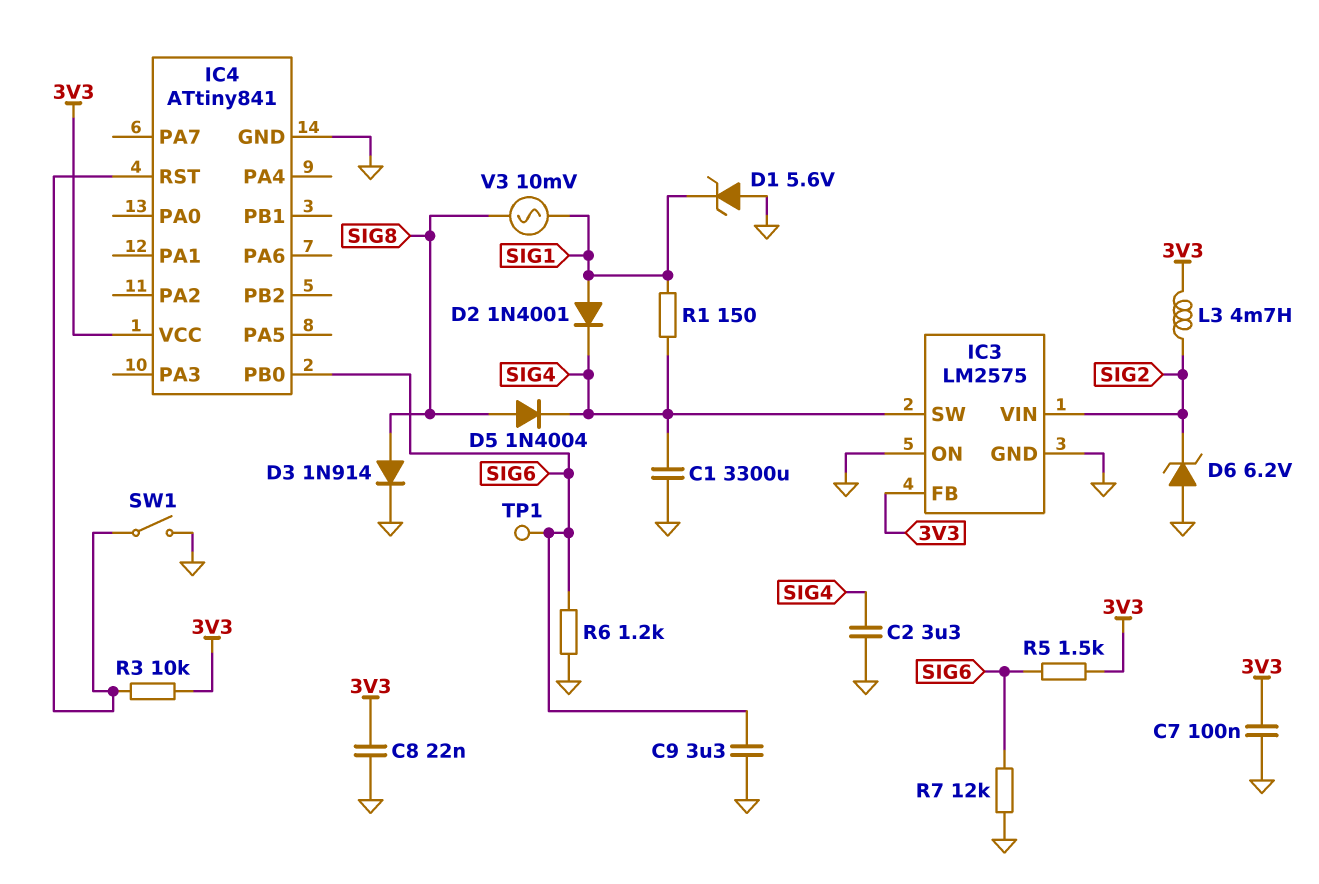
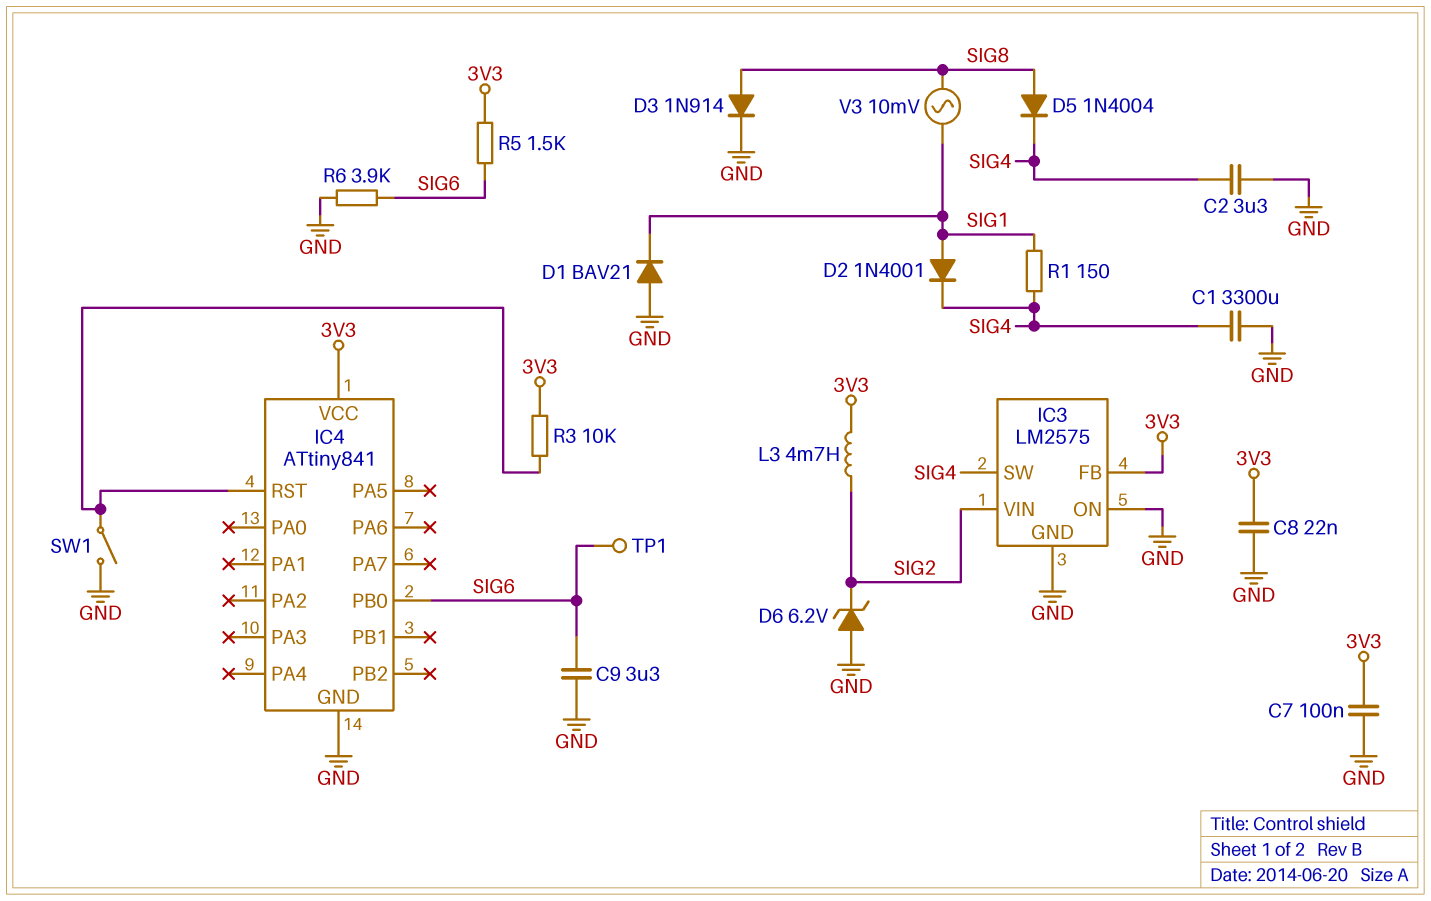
D1: zener 5.6V (A GND, K SIG1) -> diode BAV21 (A GND, K SIG1)
R6: 1.2k (GND, SIG6) -> 3.9k (GND, SIG6)
R7: 12k (GND, SIG6) -> none

